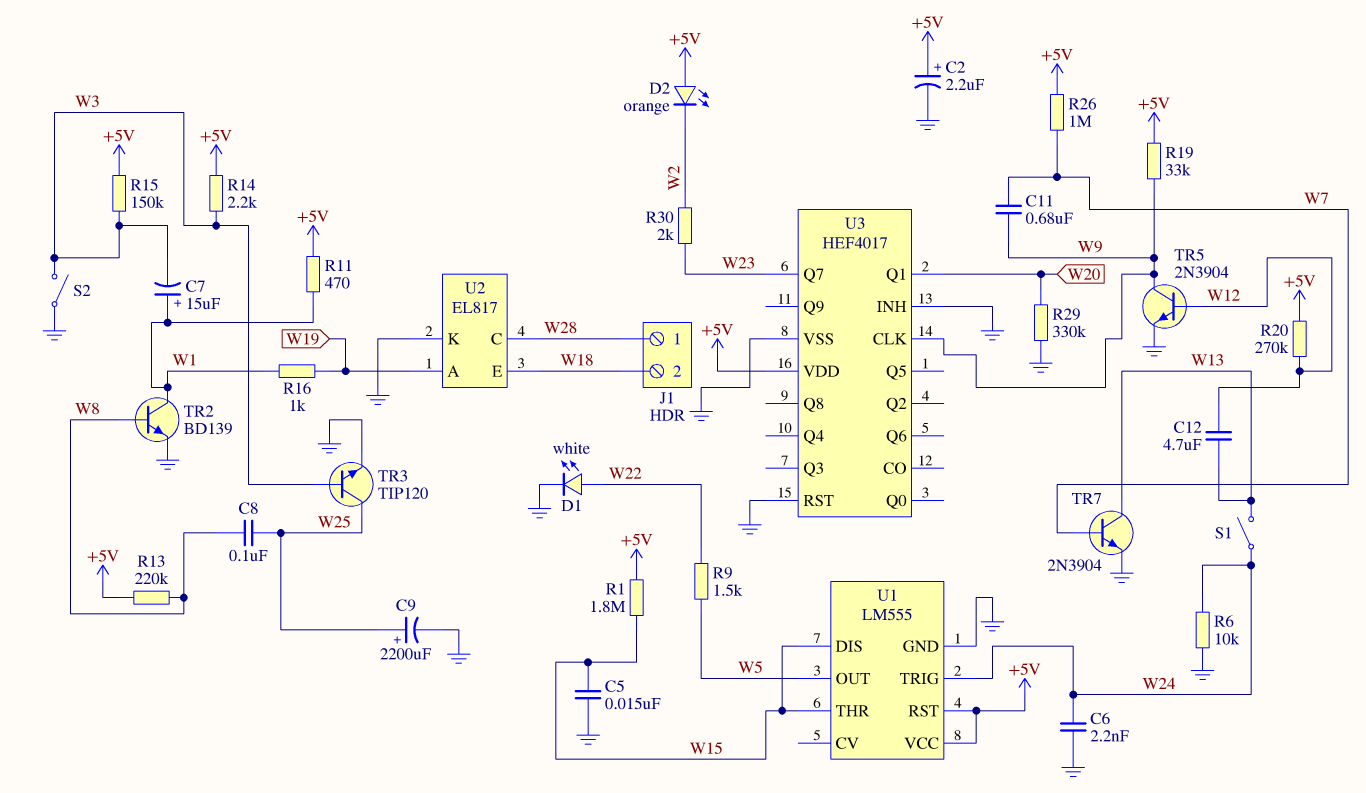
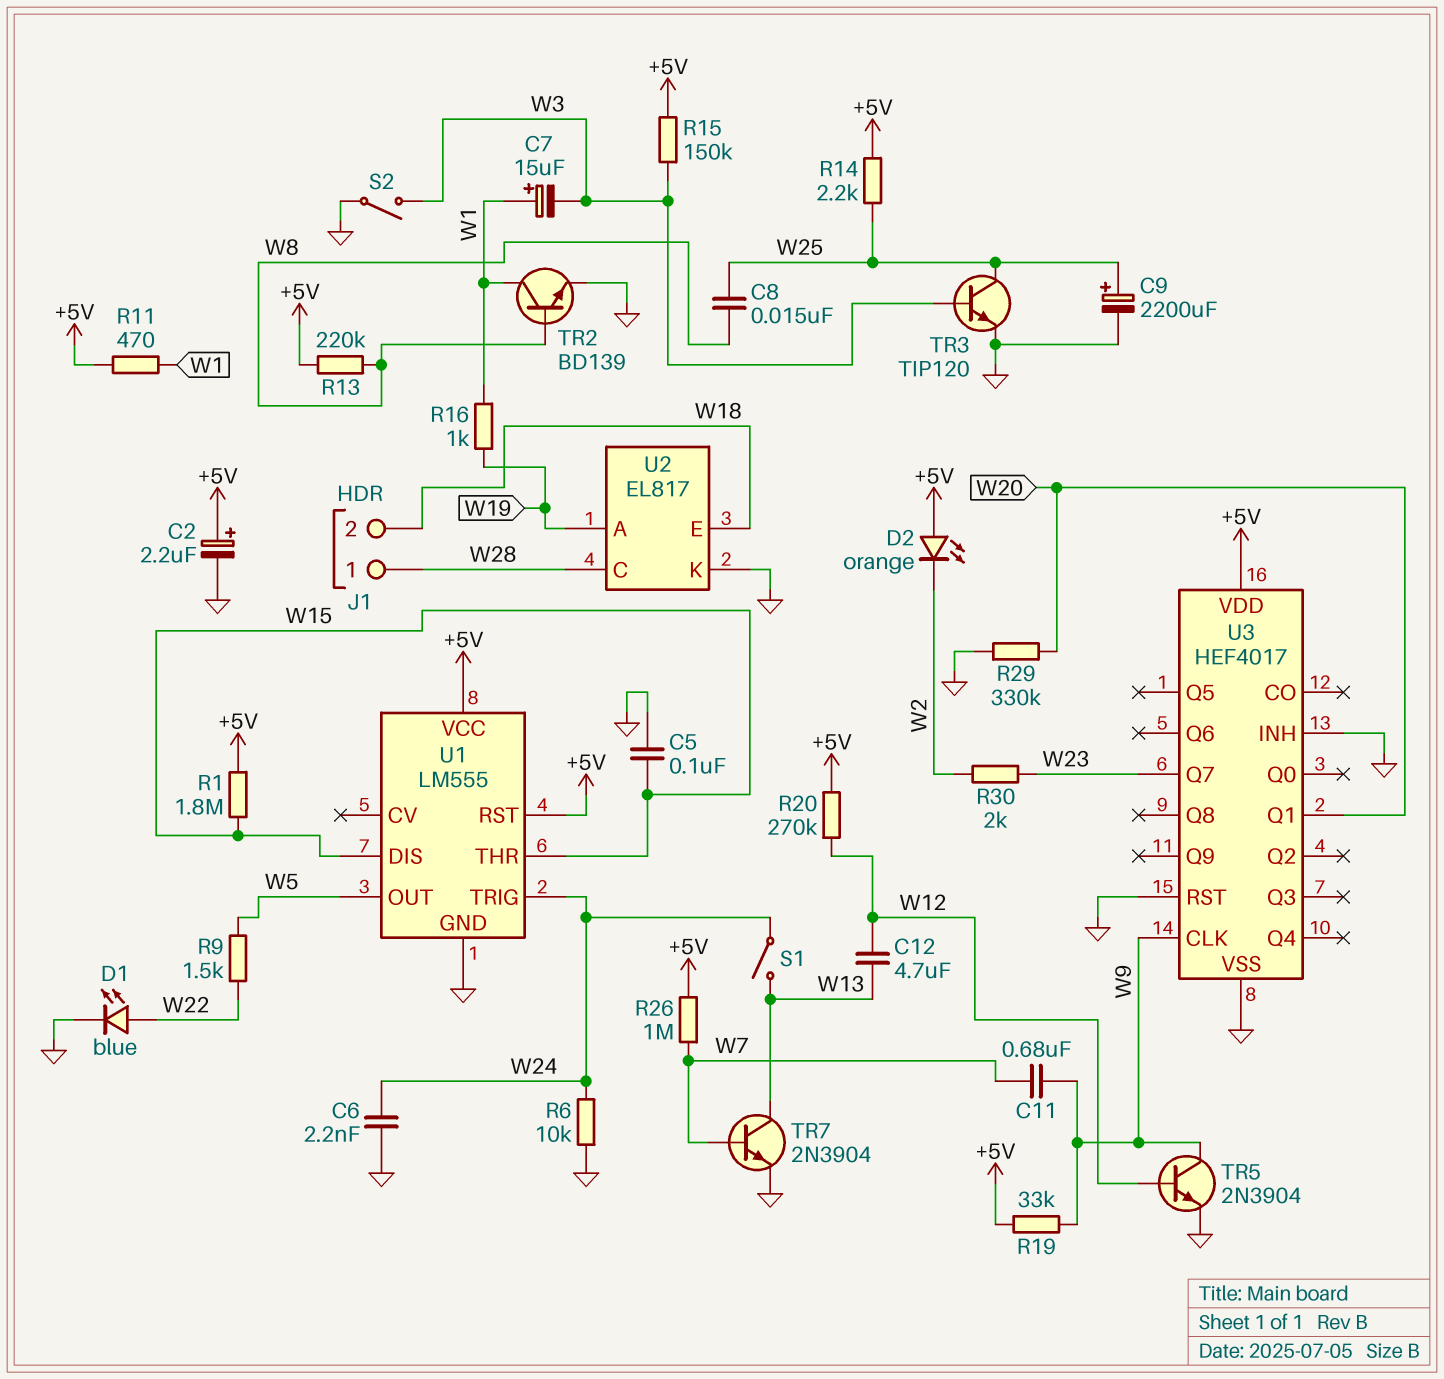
C5: 15nF (GND, W15) -> 100nF (GND, W15)
C8: 100nF (W8, W25) -> 15nF (W8, W25)
D1: LED white (A W22, K GND) -> LED blue (A W22, K GND)
R14: 2.2k (+5V, W3) -> 2.2k (+5V, W25)

